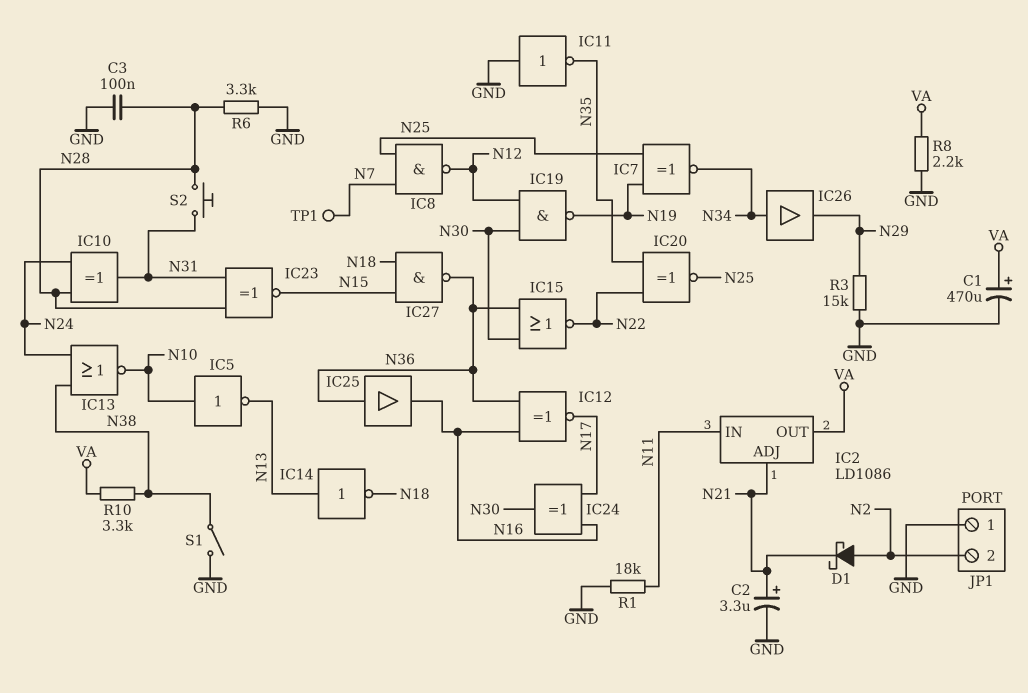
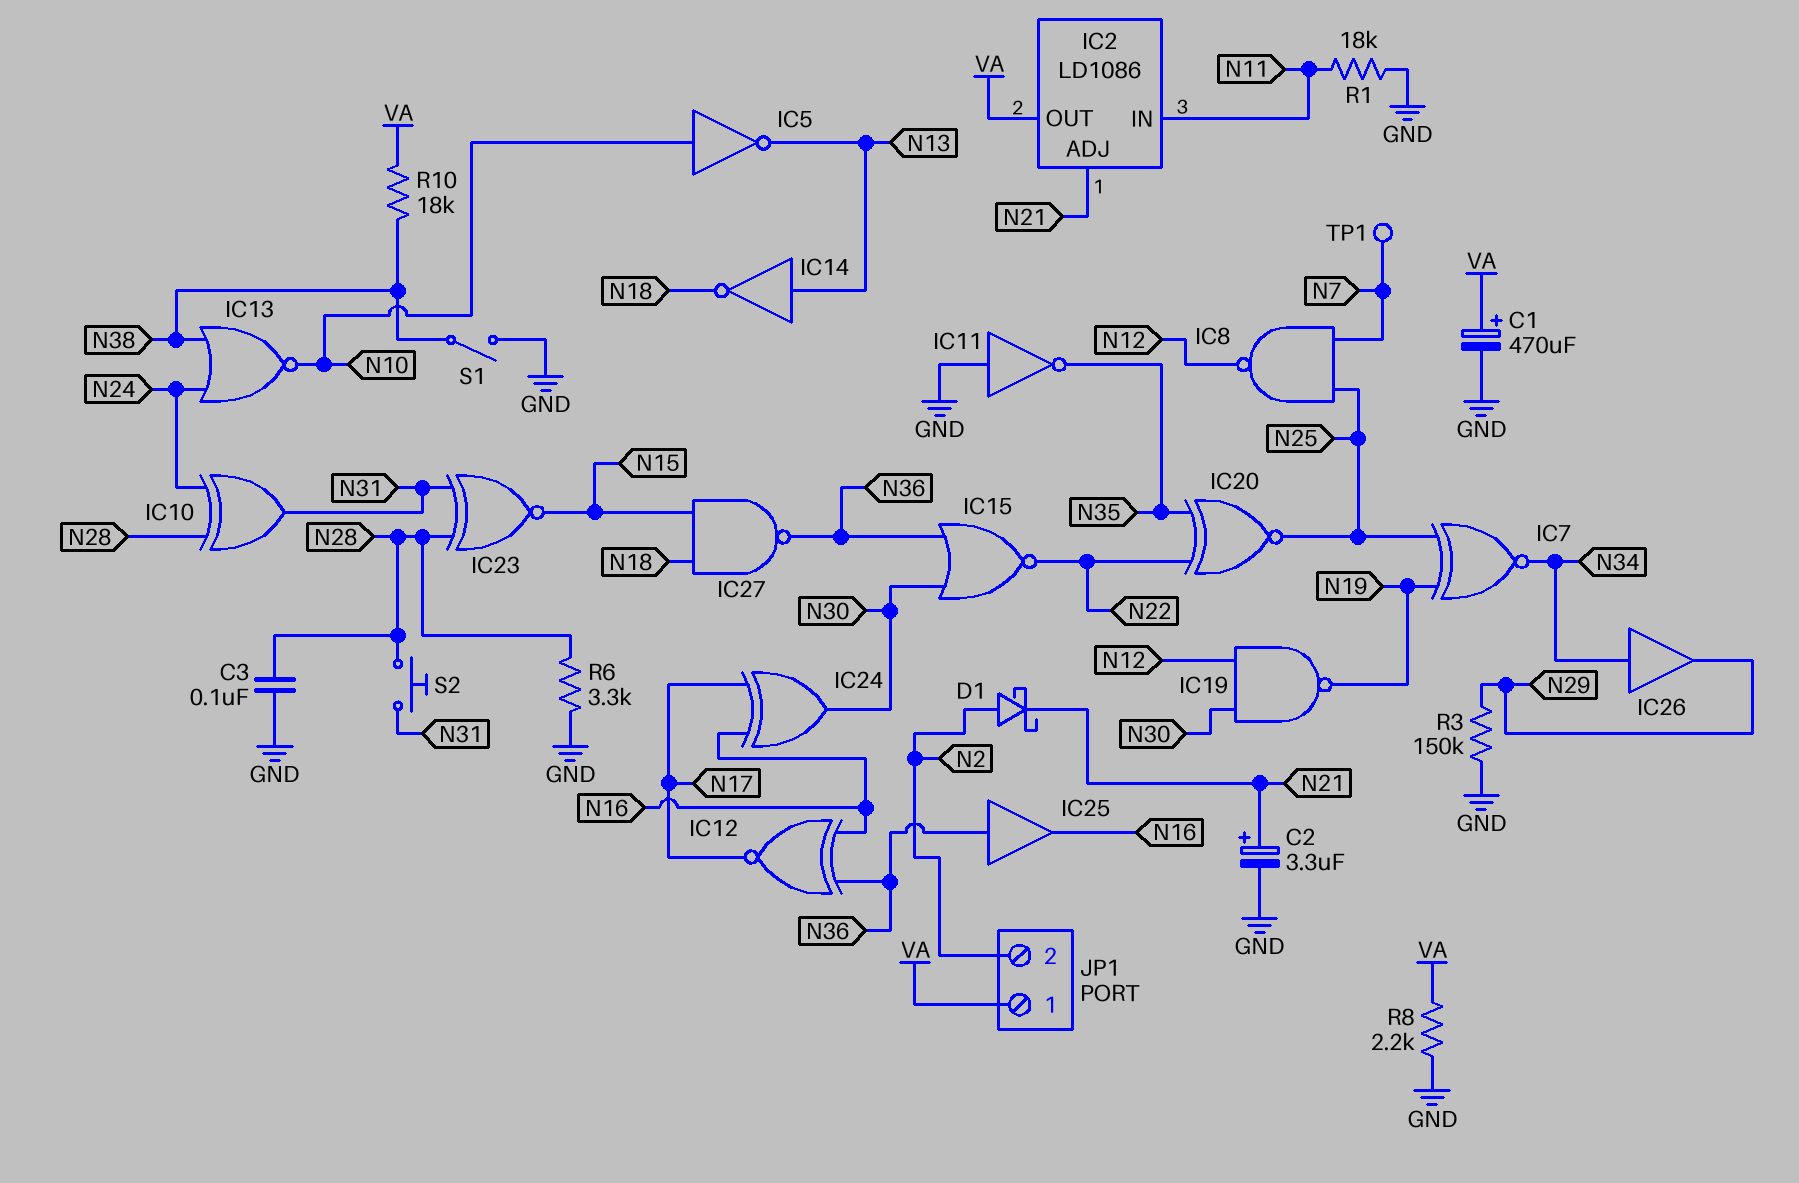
JP1 pin 1: GND -> VA
R3: 15k (GND, N29) -> 150k (GND, N29)
R10: 3.3k (N38, VA) -> 18k (N38, VA)

